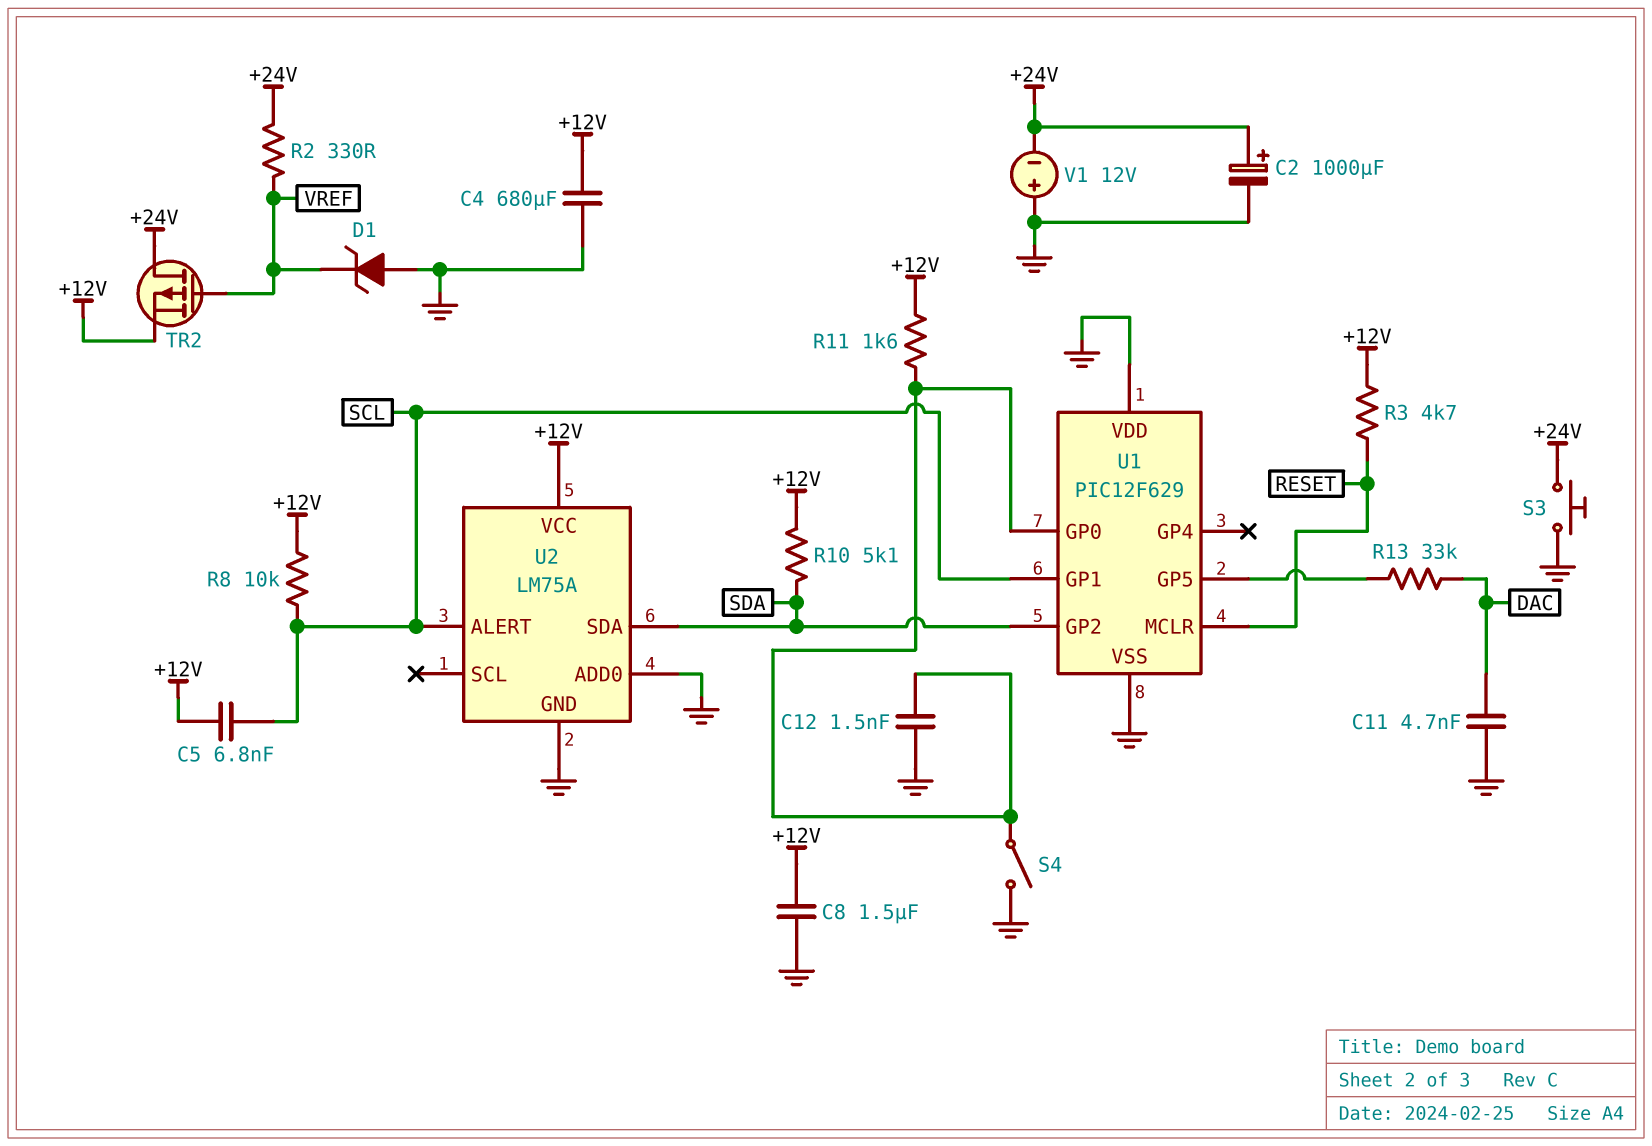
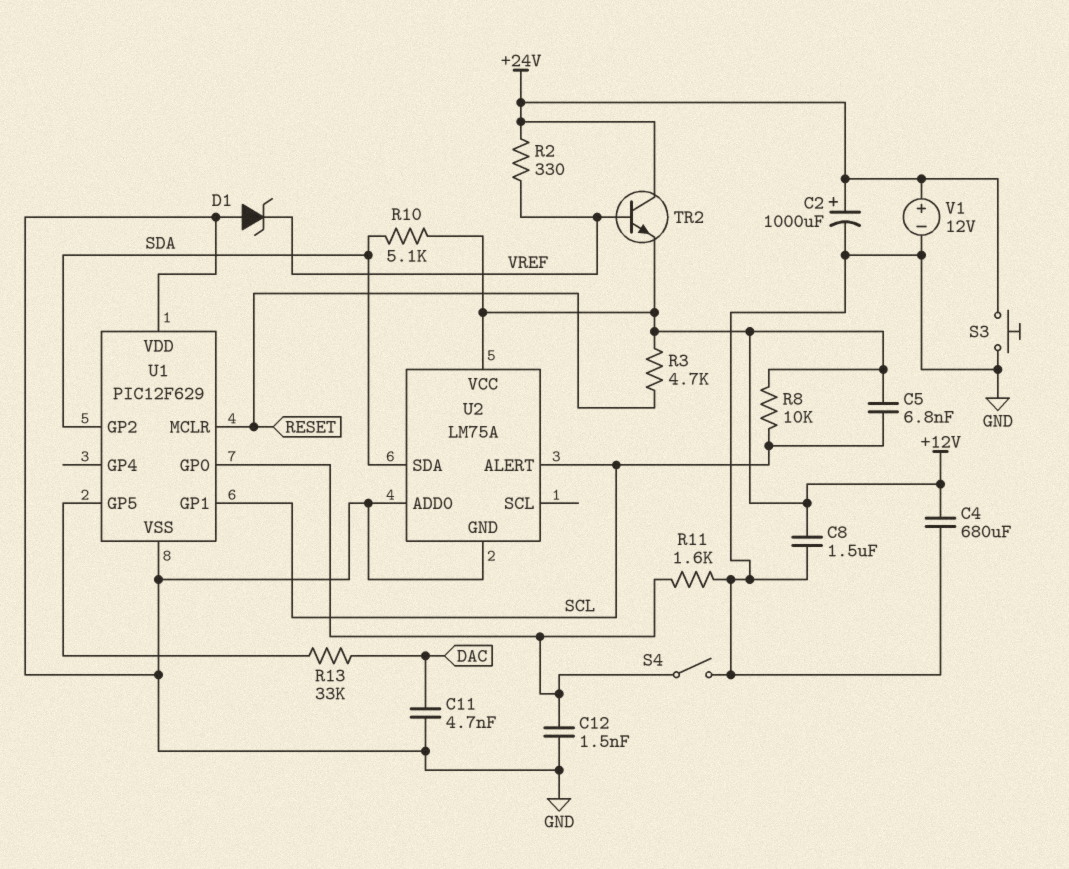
R11: 1.6k (+12V, U1/GP0) -> 1.6k (GND, U1/GP0)
TR2: PMOS (G VREF, D +24V, S +12V) -> NPN (B VREF, C +24V, E +12V)
V1: 12V (plus GND, minus +24V) -> 12V (plus +24V, minus GND)

